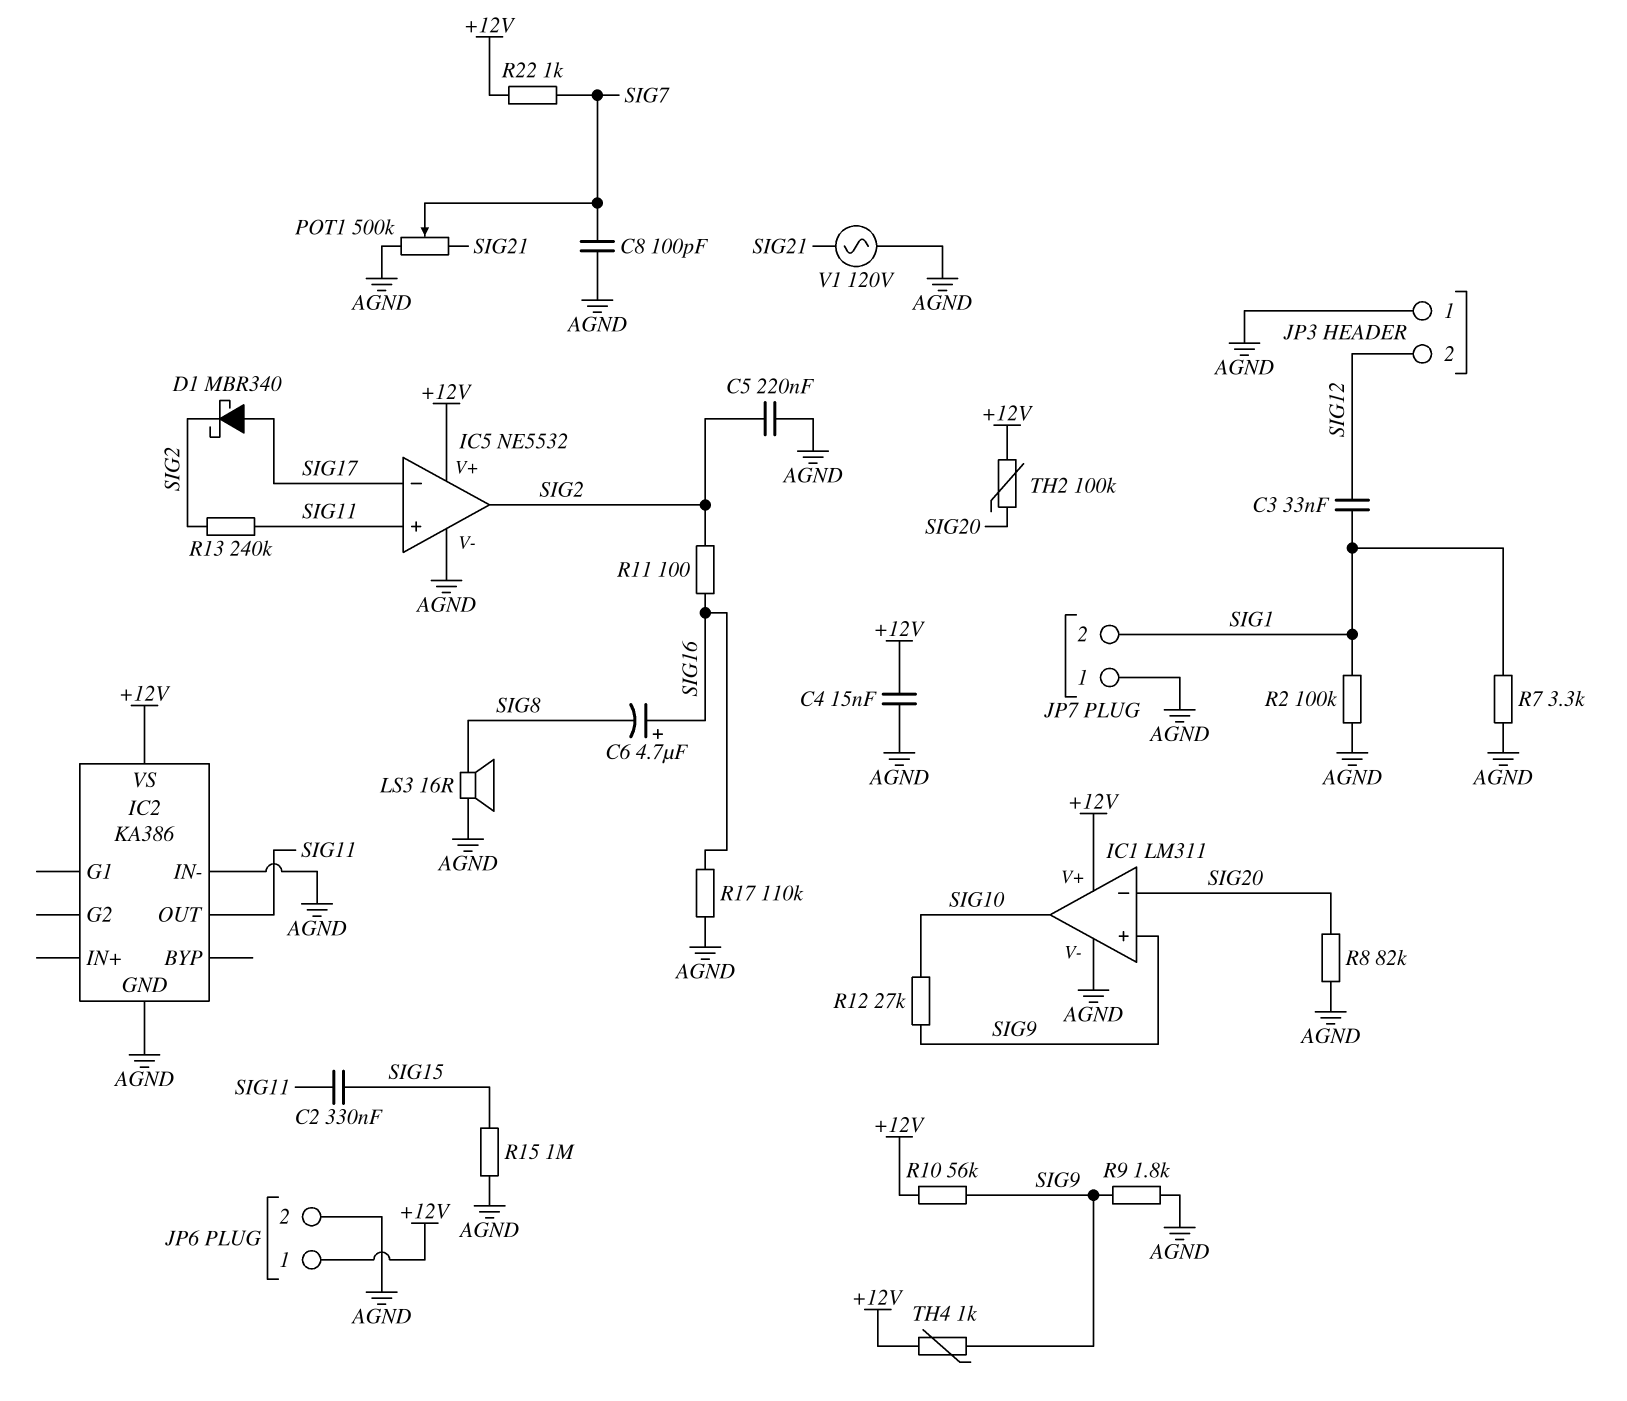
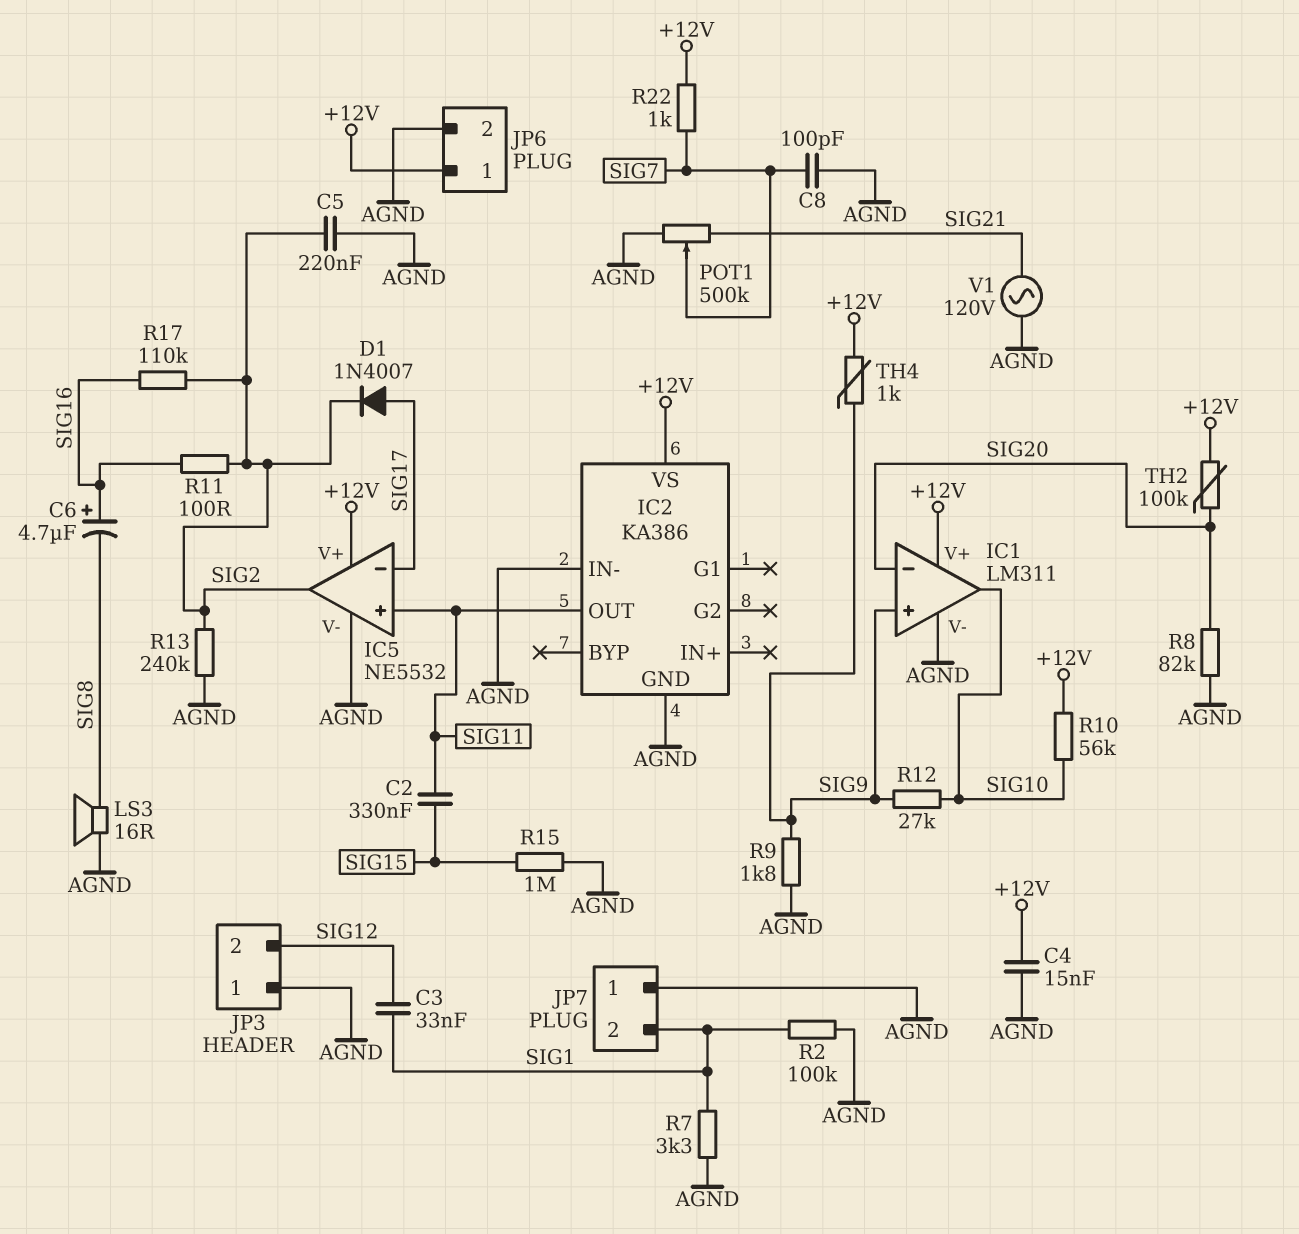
D1: schottky MBR340 (A SIG17, K SIG2) -> diode 1N4007 (A SIG17, K SIG2)
R10: 56k (+12V, SIG9) -> 56k (+12V, SIG10)
R13: 240k (SIG2, SIG11) -> 240k (AGND, SIG2)
R17: 110k (AGND, SIG16) -> 110k (SIG2, SIG16)

